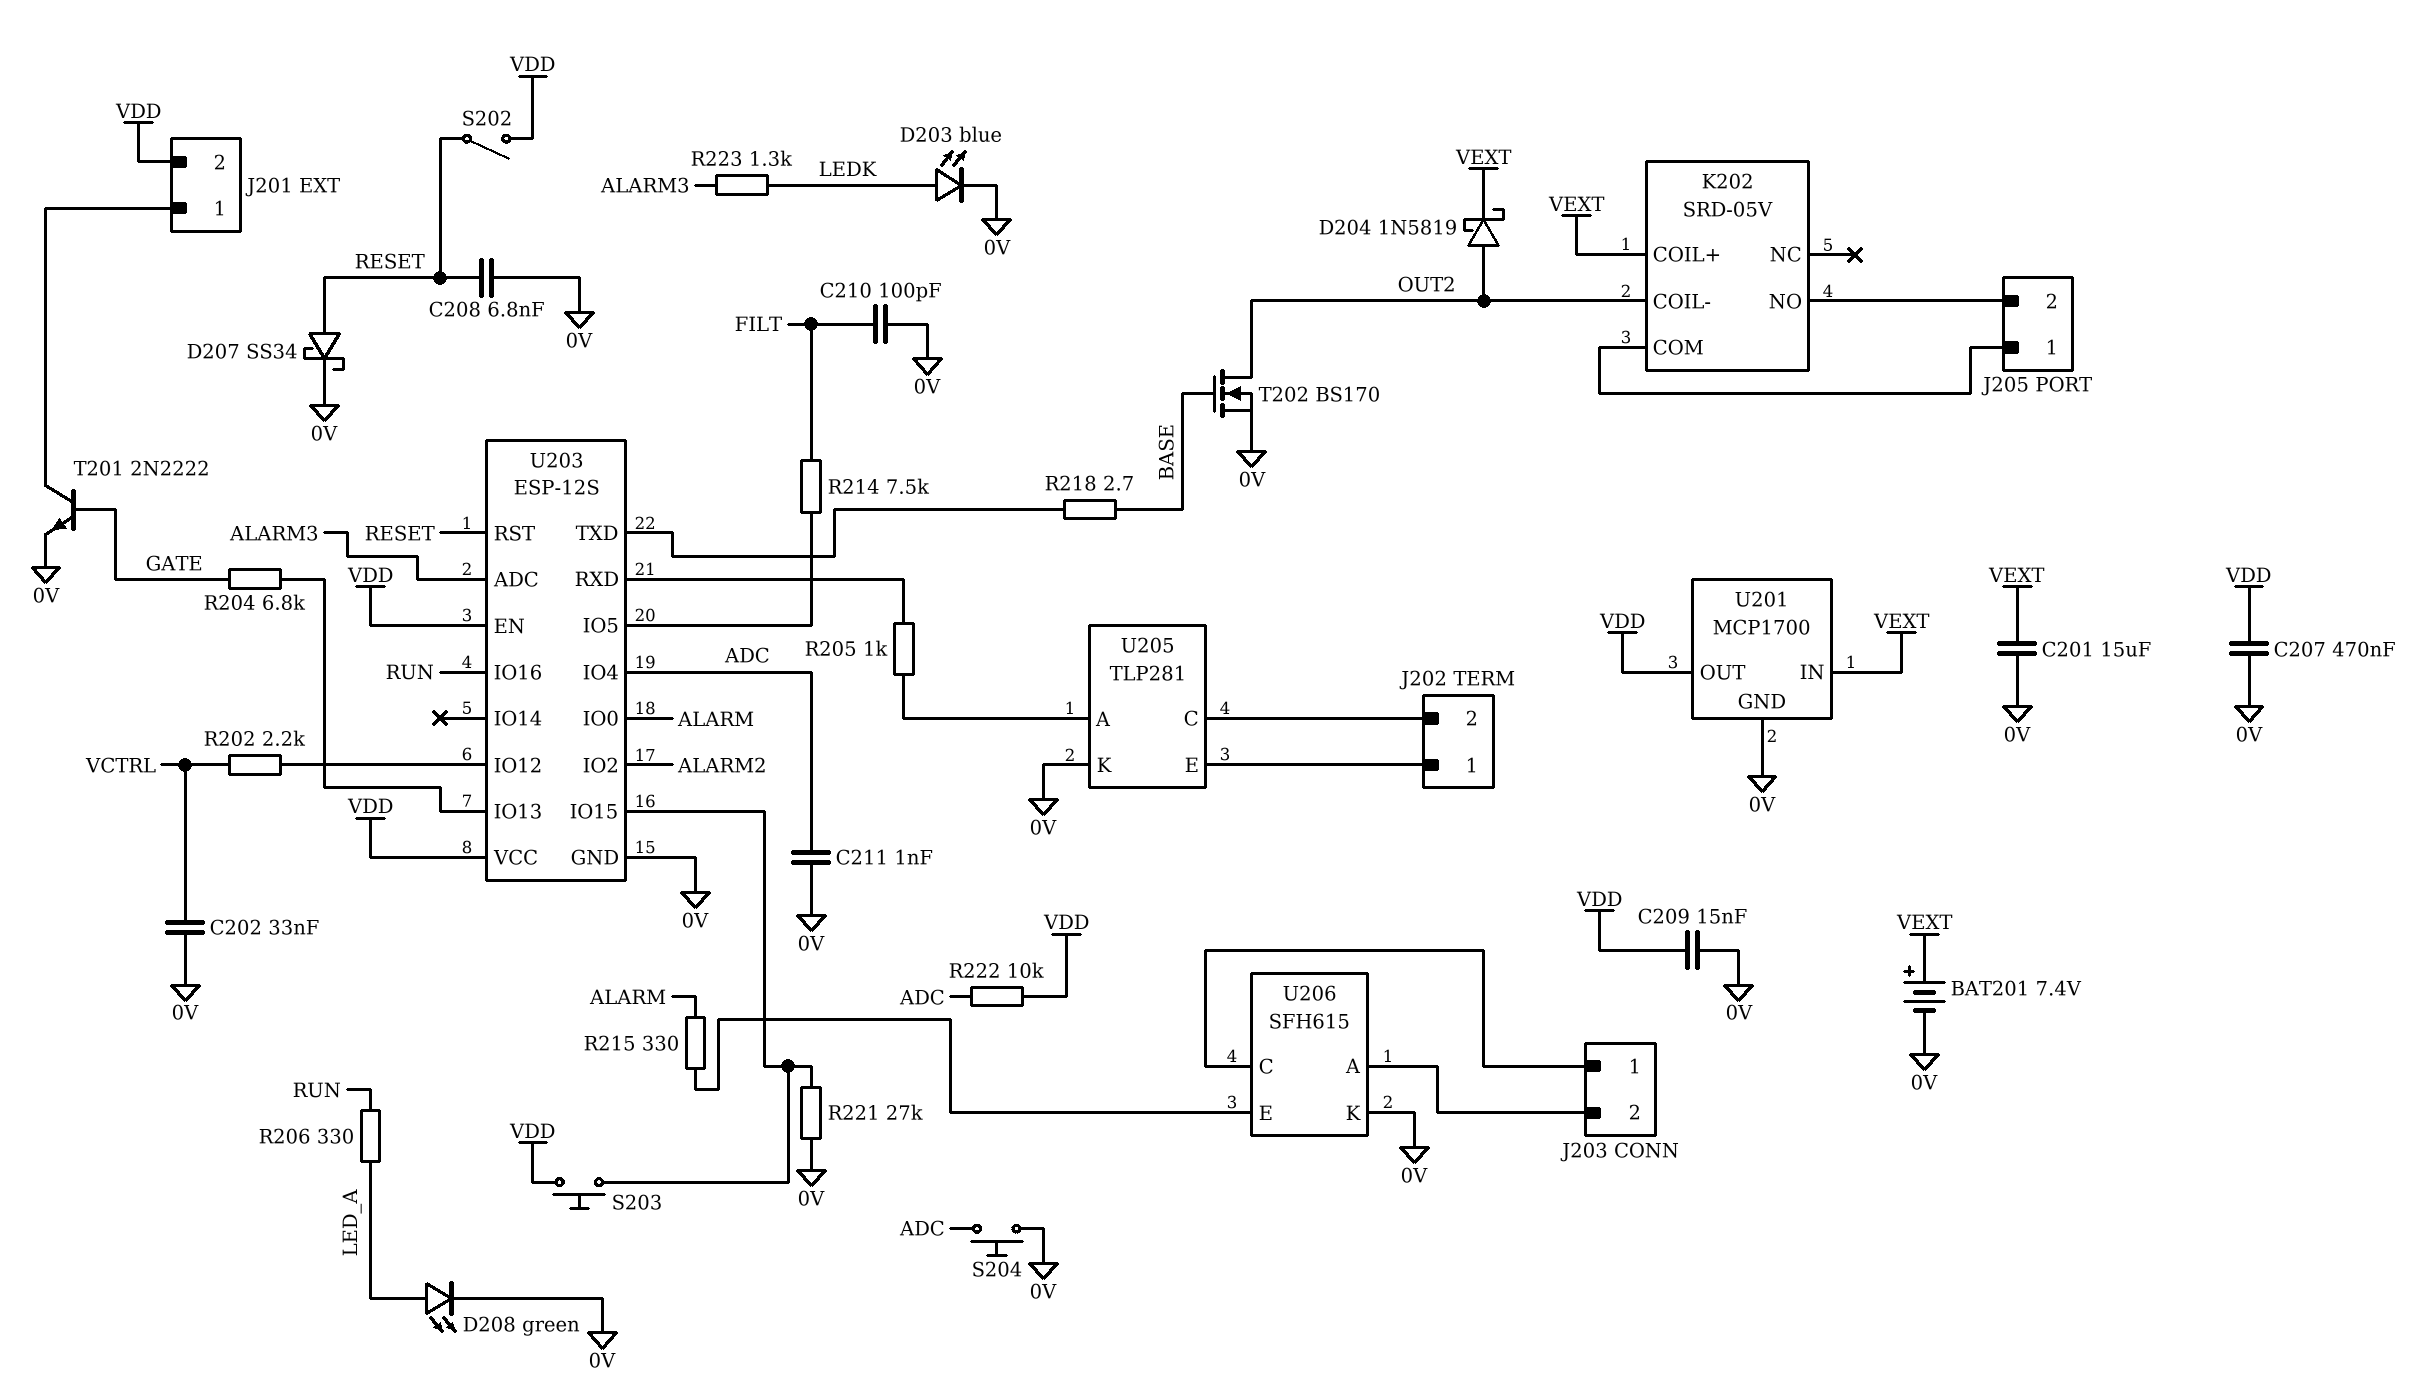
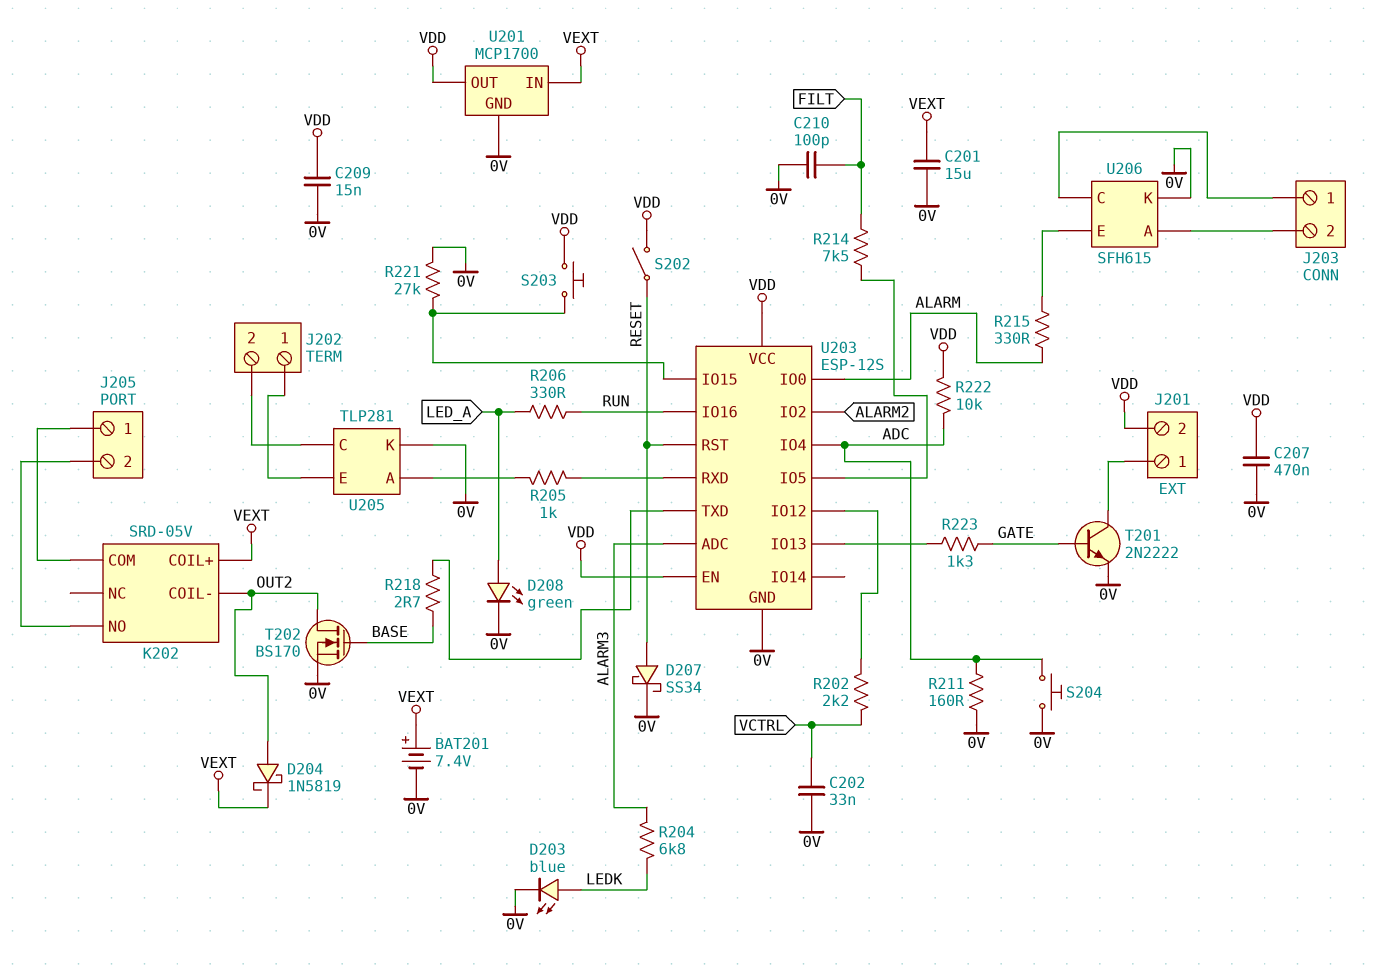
C208: 6.8nF (0V, RESET) -> none
C211: 1nF (0V, ADC) -> none
R204: 6.8k (GATE, U203/IO13) -> 6.8k (ALARM3, LEDK)
R211: none -> 160 (0V, ADC)
R223: 1.3k (ALARM3, LEDK) -> 1.3k (GATE, U203/IO13)

